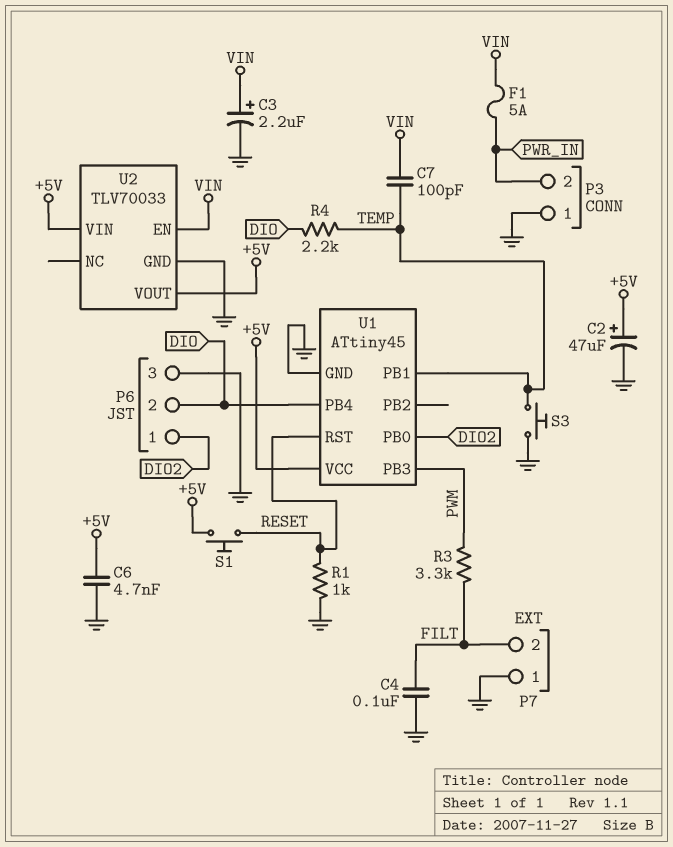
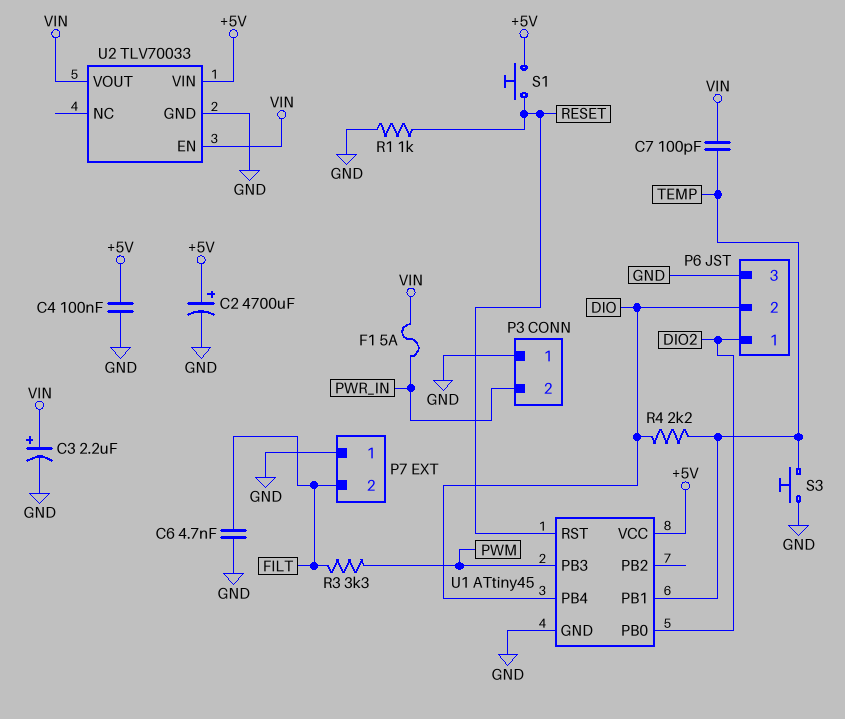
C2: 47uF (plus +5V, minus GND) -> 4700uF (plus +5V, minus GND)
C4: 100nF (FILT, GND) -> 100nF (+5V, GND)
C6: 4.7nF (+5V, GND) -> 4.7nF (FILT, GND)
U2 pin VOUT: +5V -> VIN

